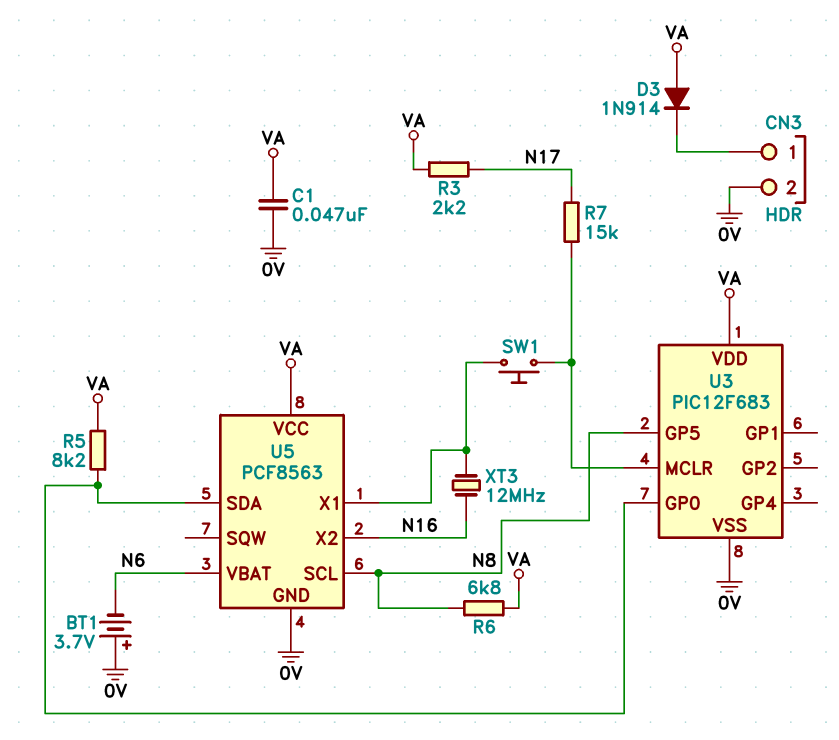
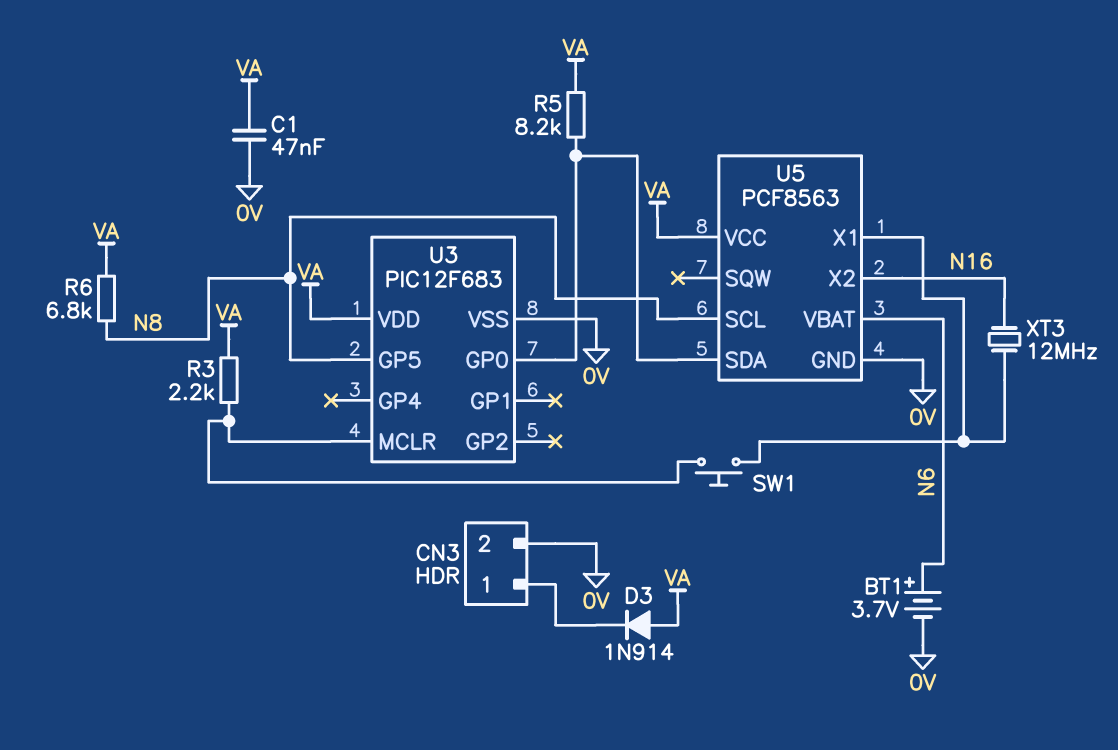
BT1: 3.7V (plus 0V, minus N6) -> 3.7V (plus N6, minus 0V)
R3: 2.2k (N17, VA) -> 2.2k (U3/MCLR, VA)
R7: 15k (N17, U3/MCLR) -> none

